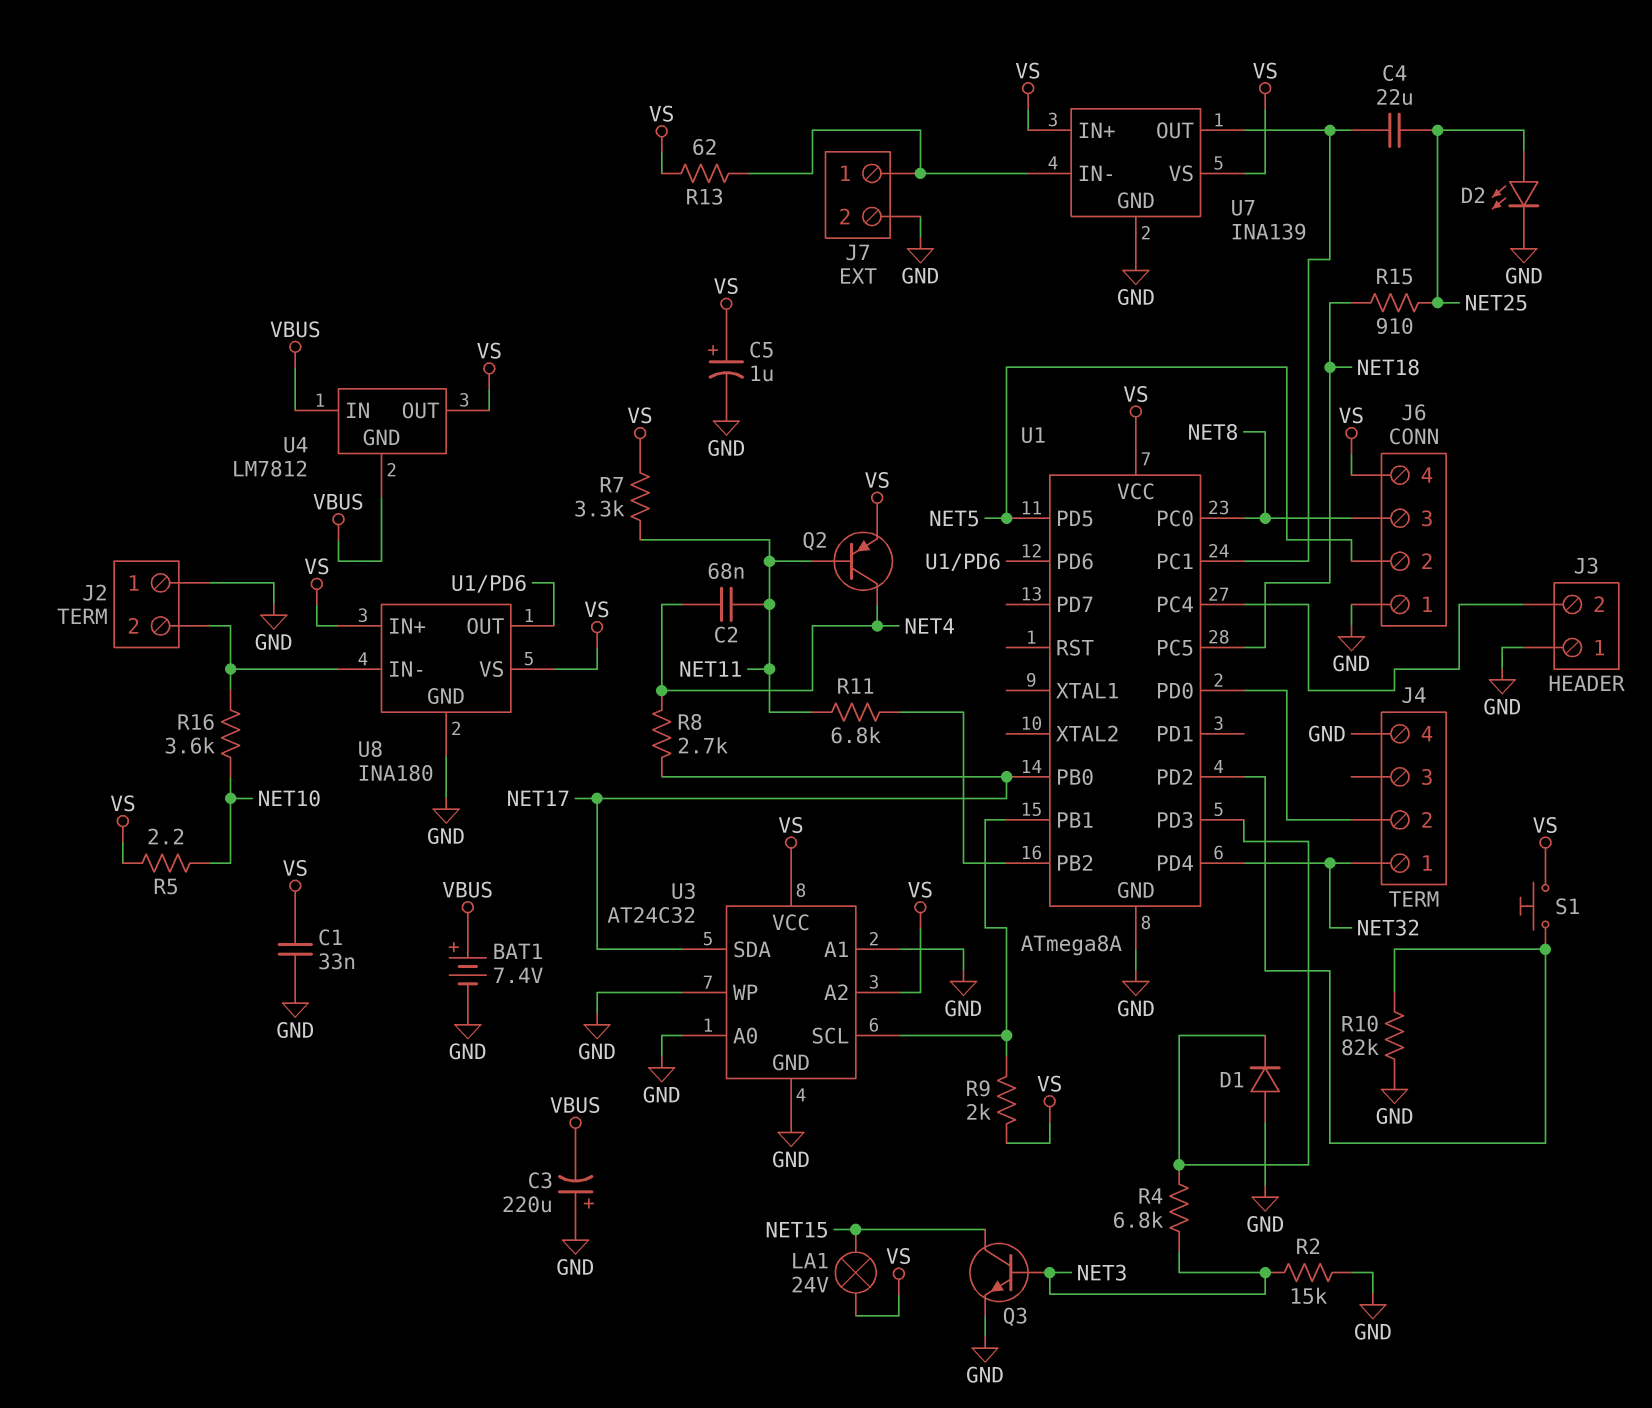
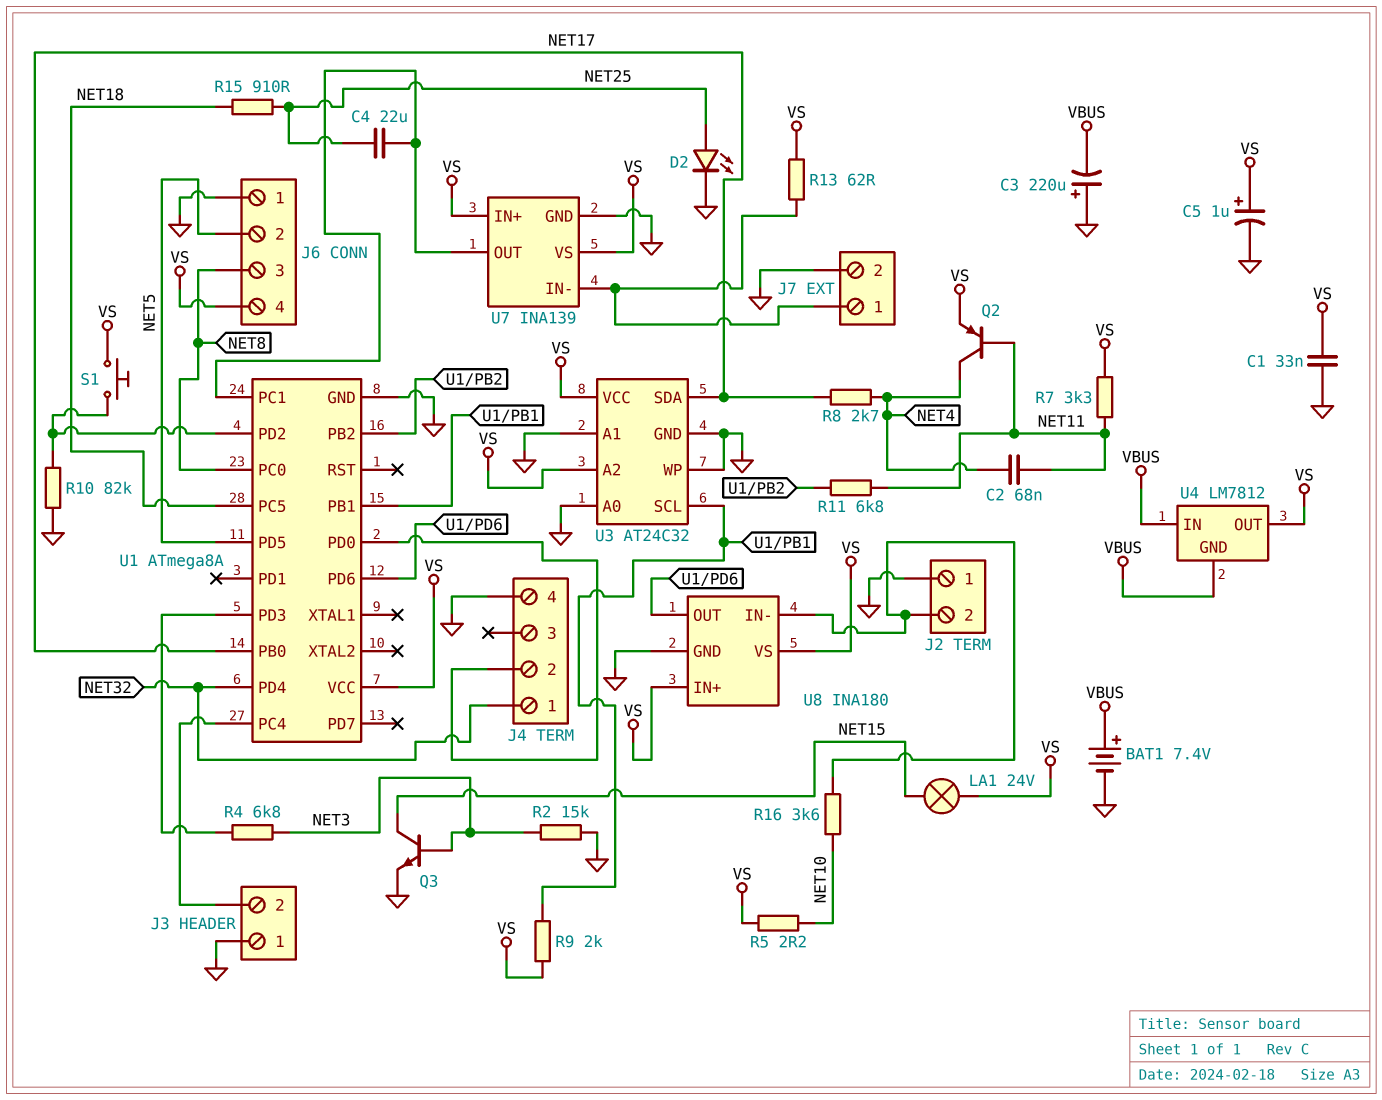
D1: diode (A GND, K U1/PD3) -> none

